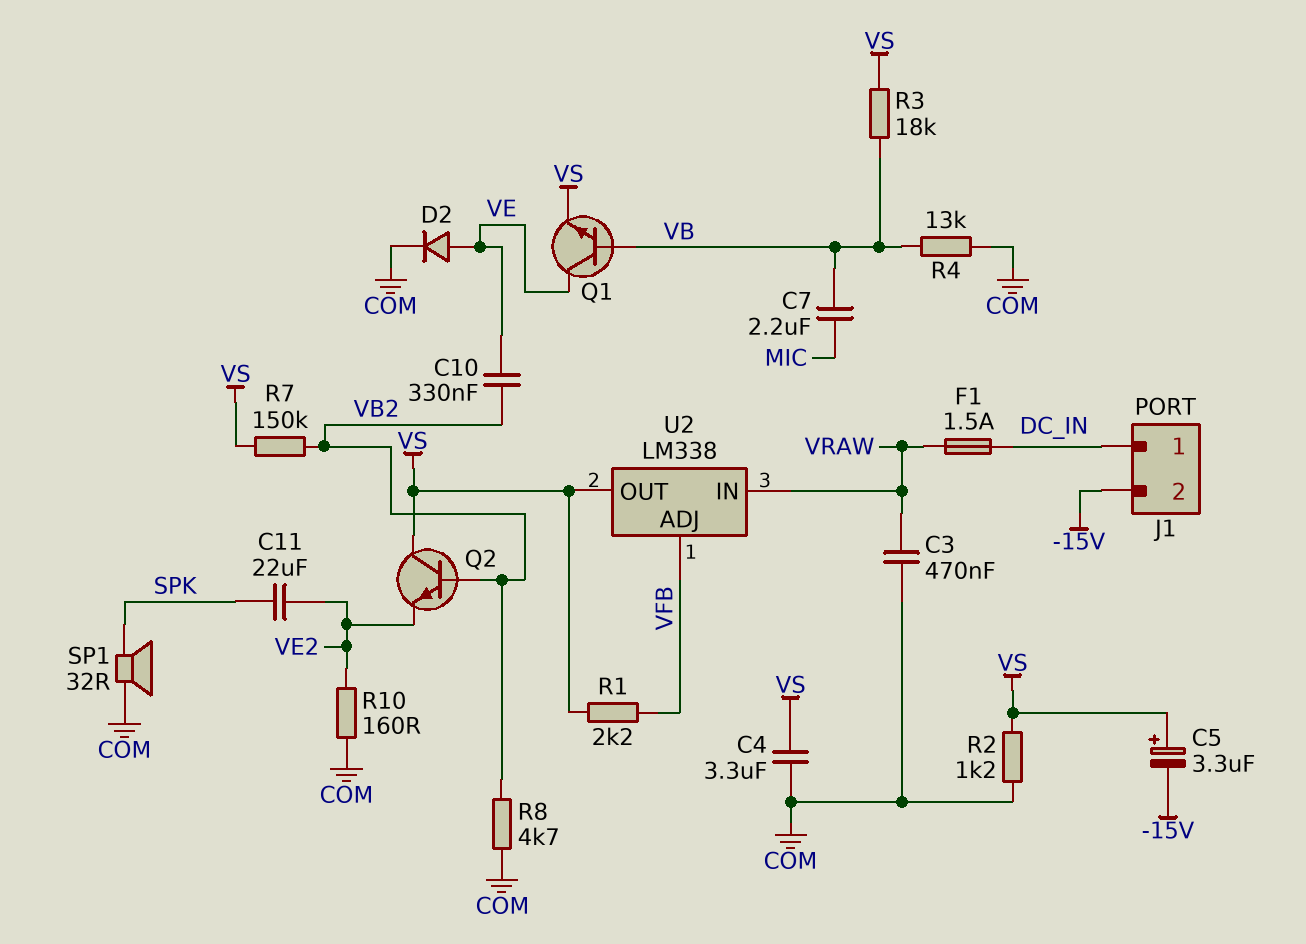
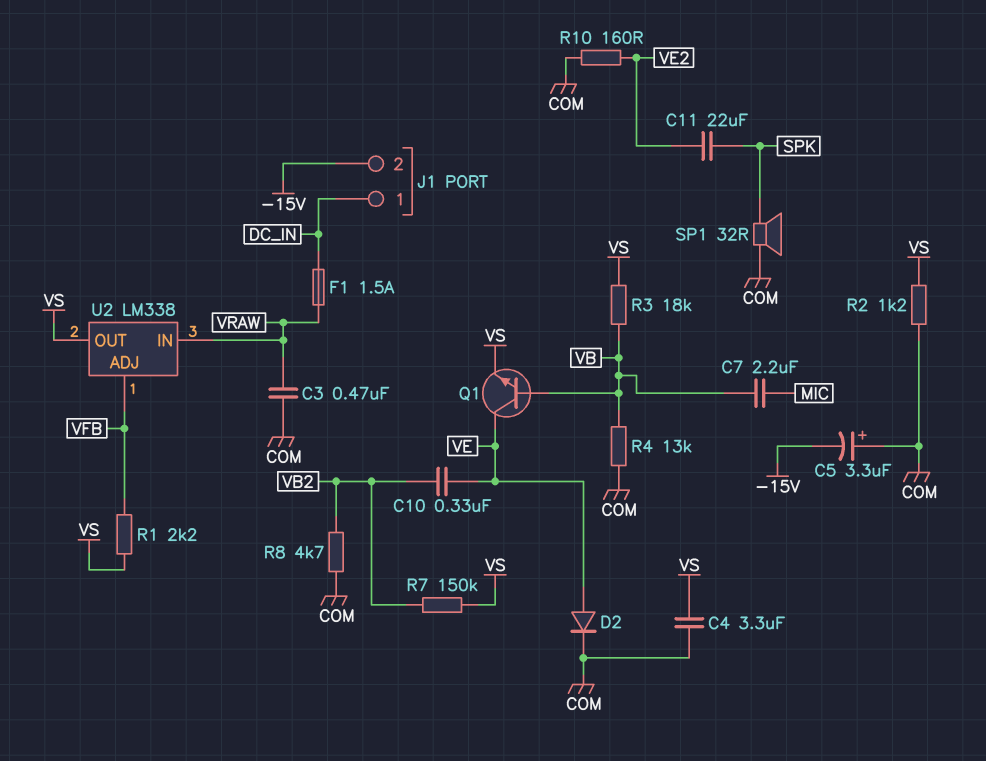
C5: 3.3uF (plus VS, minus -15V) -> 3.3uF (plus COM, minus -15V)
Q2: NPN (B VB2, C VS, E VE2) -> none

